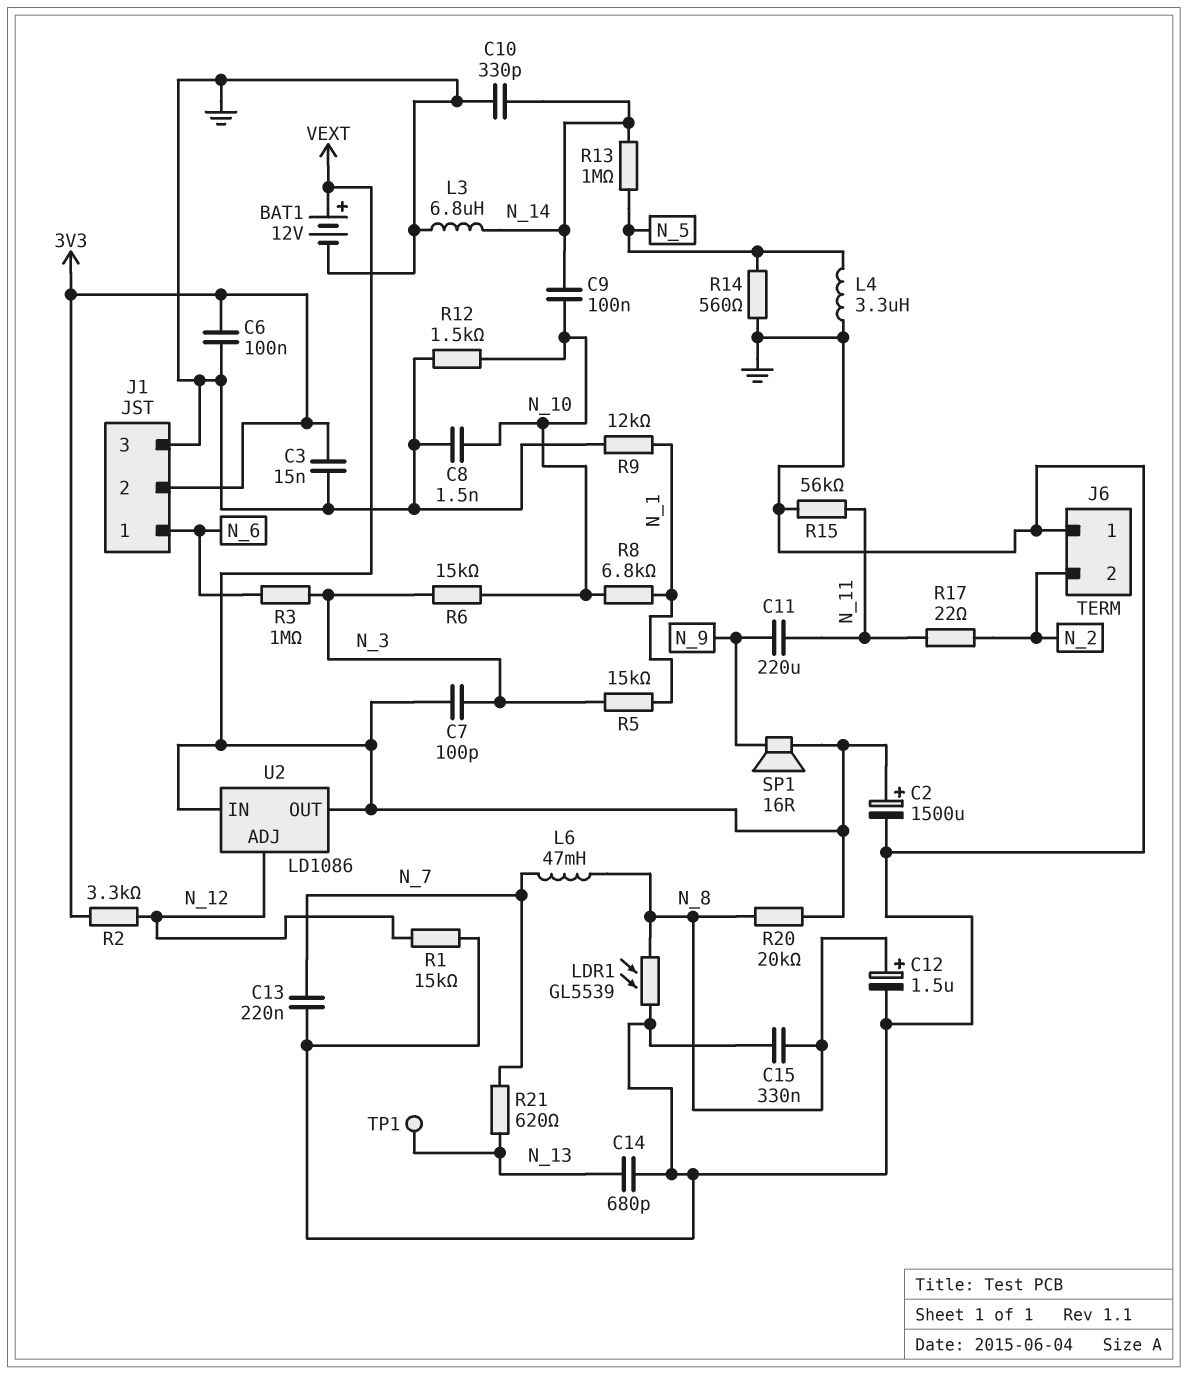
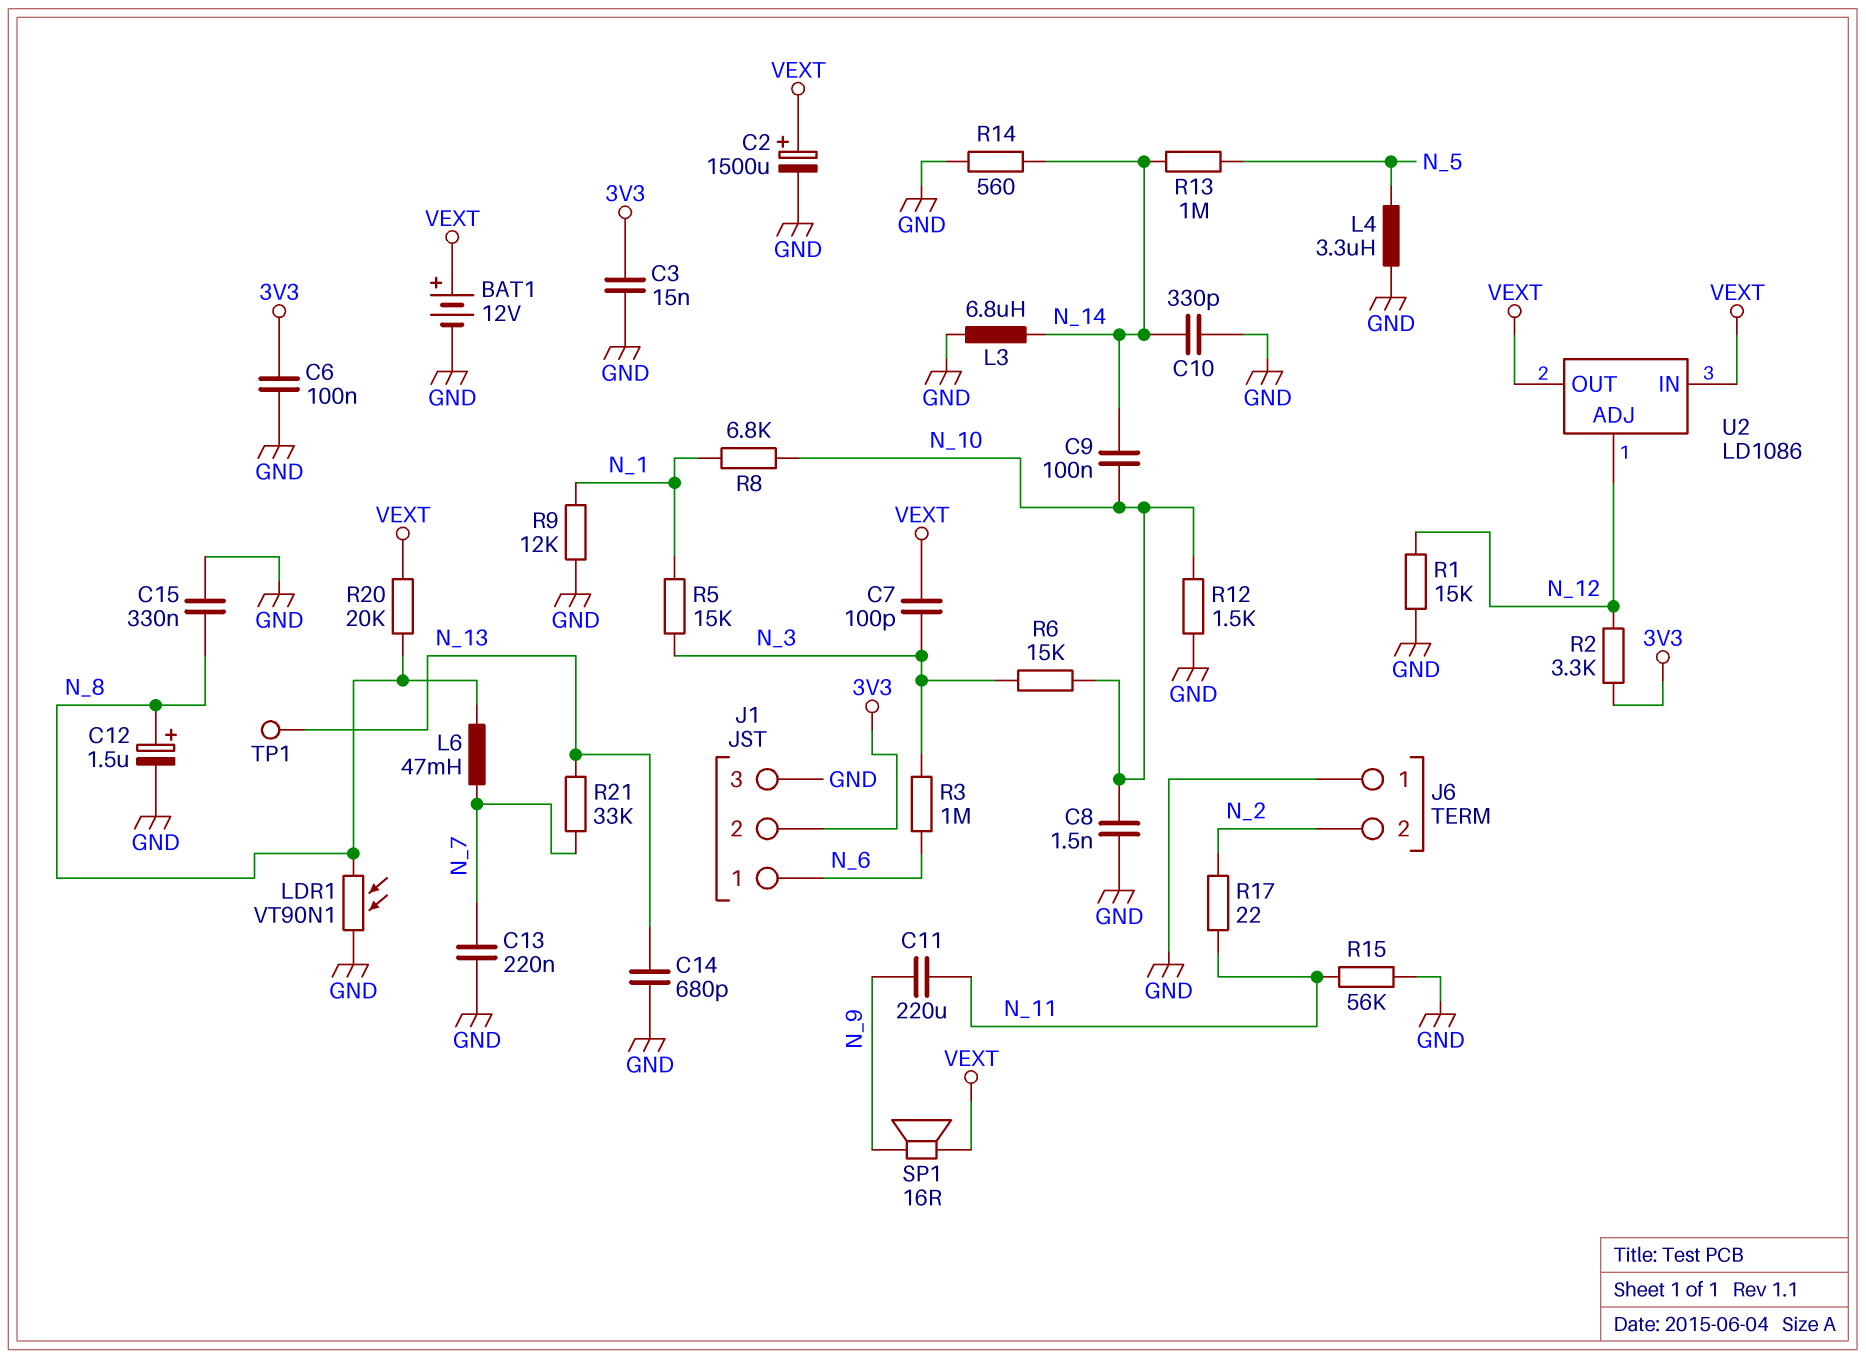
LDR1: GL5539 (GND, N_8) -> VT90N1 (GND, N_8)
R14: 560 (GND, N_5) -> 560 (GND, N_14)
R21: 620 (N_7, N_13) -> 33k (N_7, N_13)

